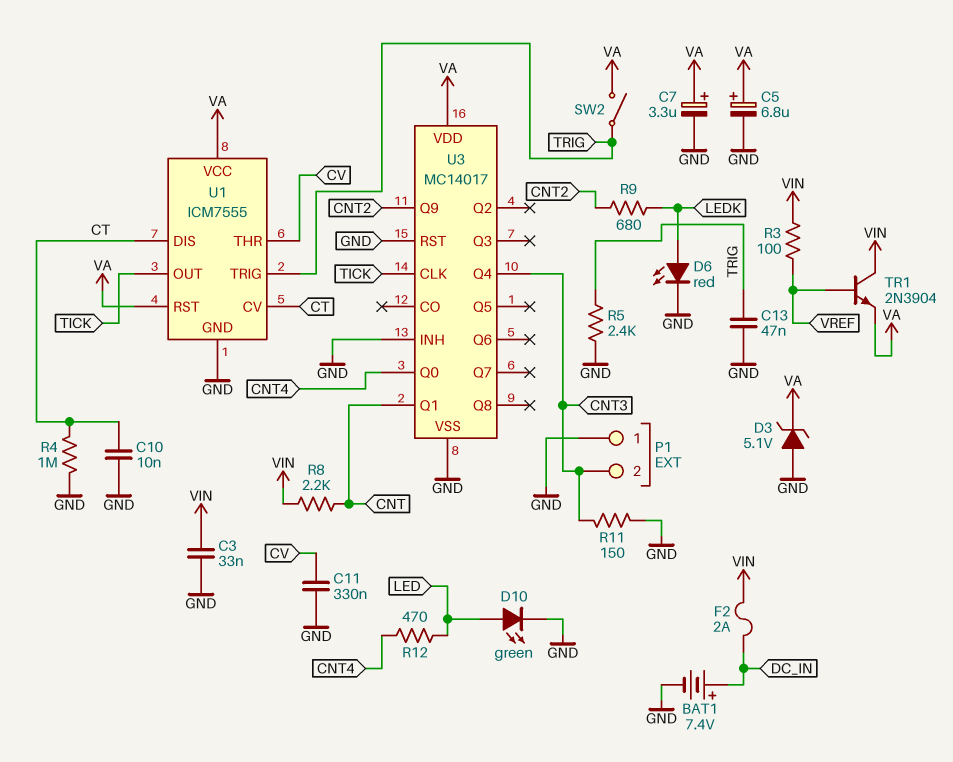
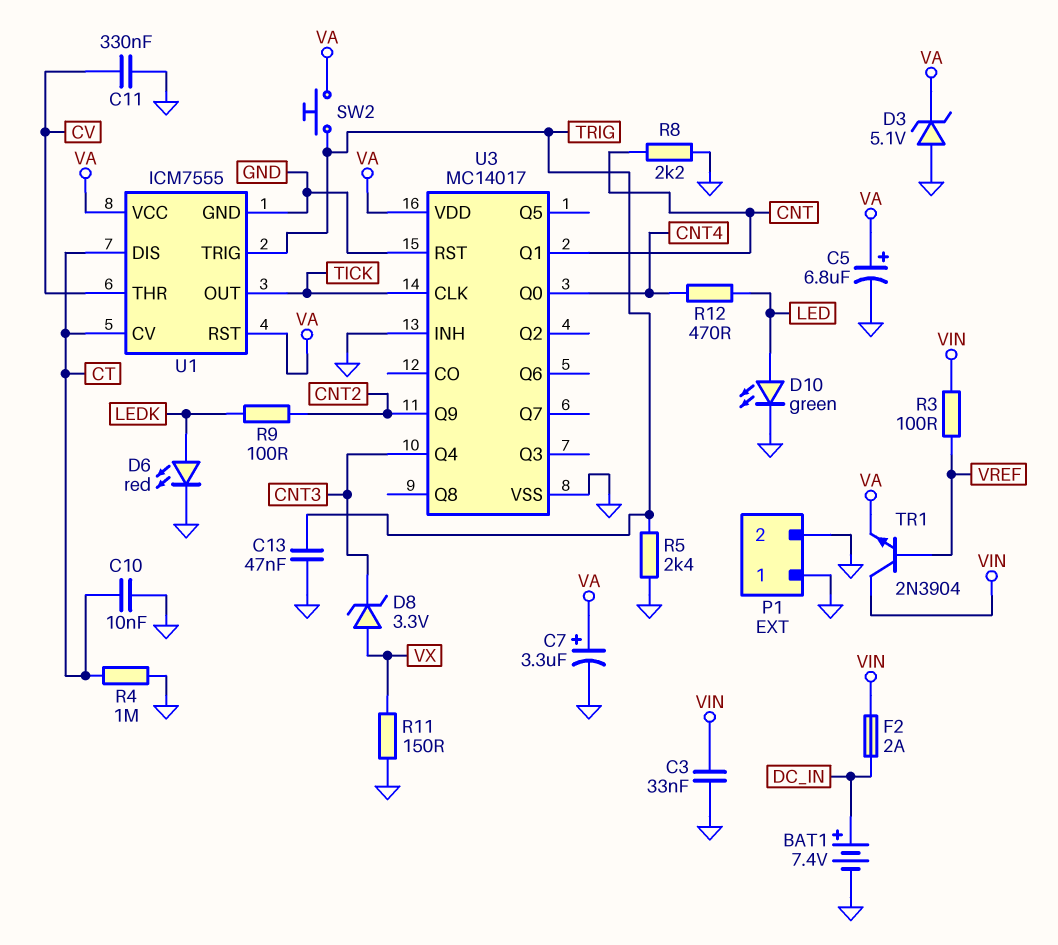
D8: none -> zener 3.3V (A VX, K CNT3)
P1 pin 2: CNT3 -> GND
R8: 2.2k (CNT, VIN) -> 2.2k (CNT, GND)
R9: 680 (CNT2, LEDK) -> 100 (CNT2, LEDK)
R11: 150 (CNT3, GND) -> 150 (GND, VX)
SW2: switch (TRIG, VA) -> button (TRIG, VA)

